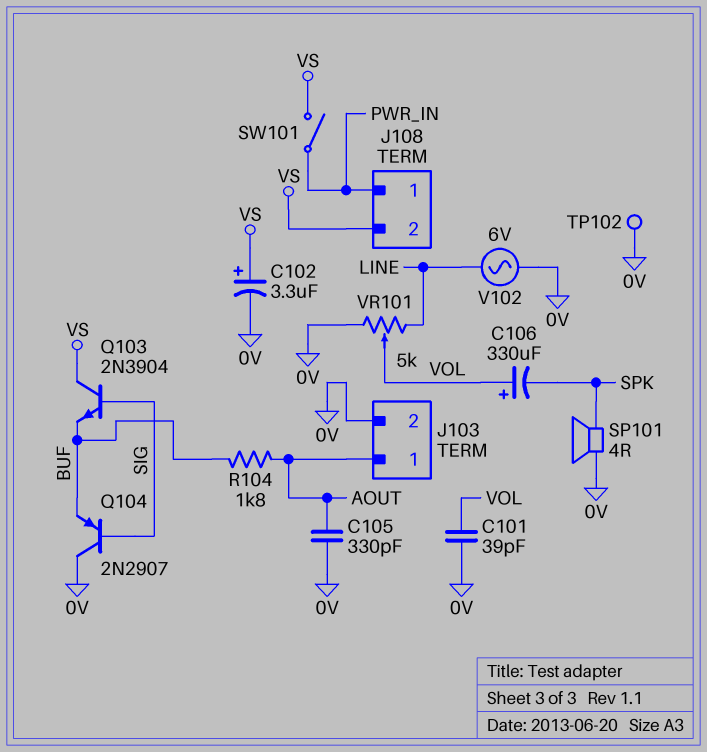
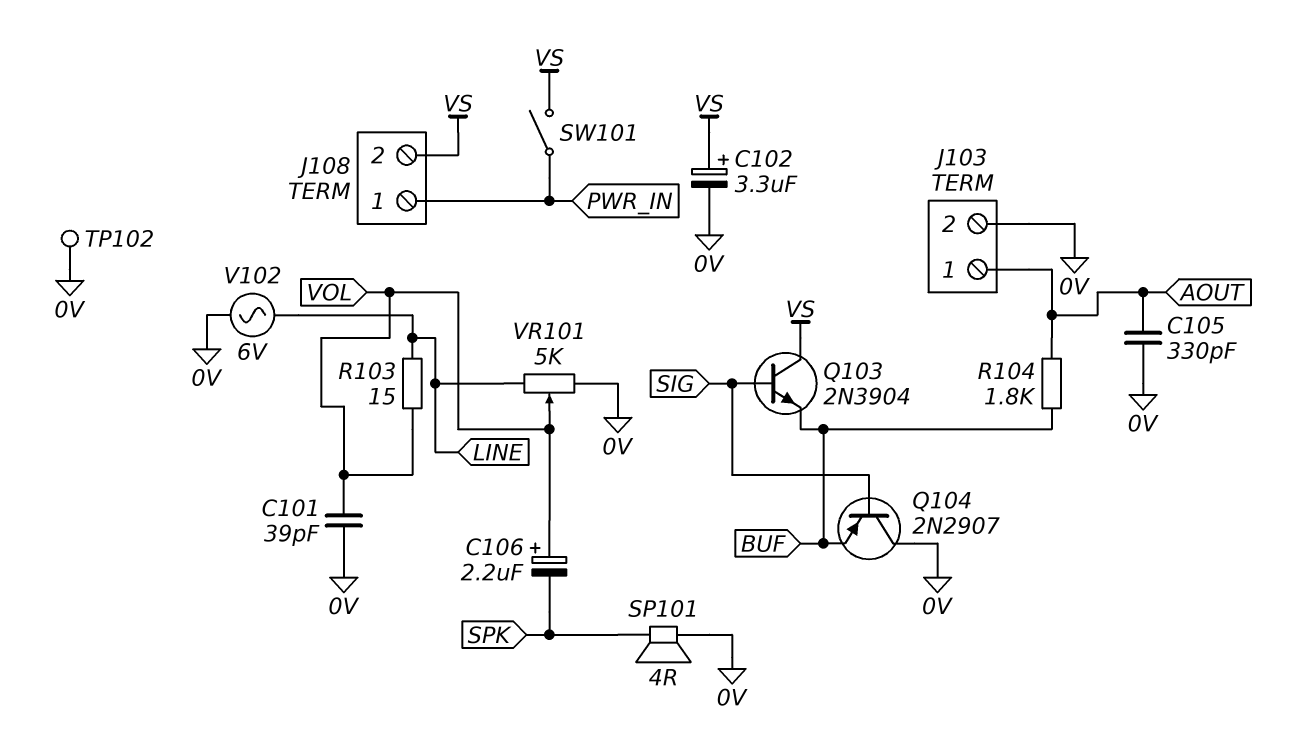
C106: 330uF (plus VOL, minus SPK) -> 2.2uF (plus VOL, minus SPK)
R103: none -> 15 (LINE, VOL)

